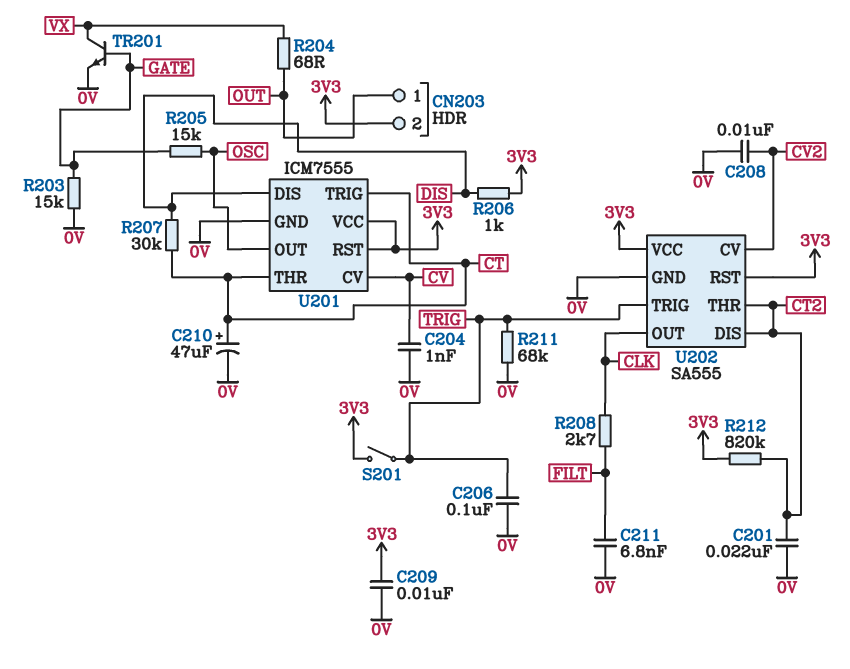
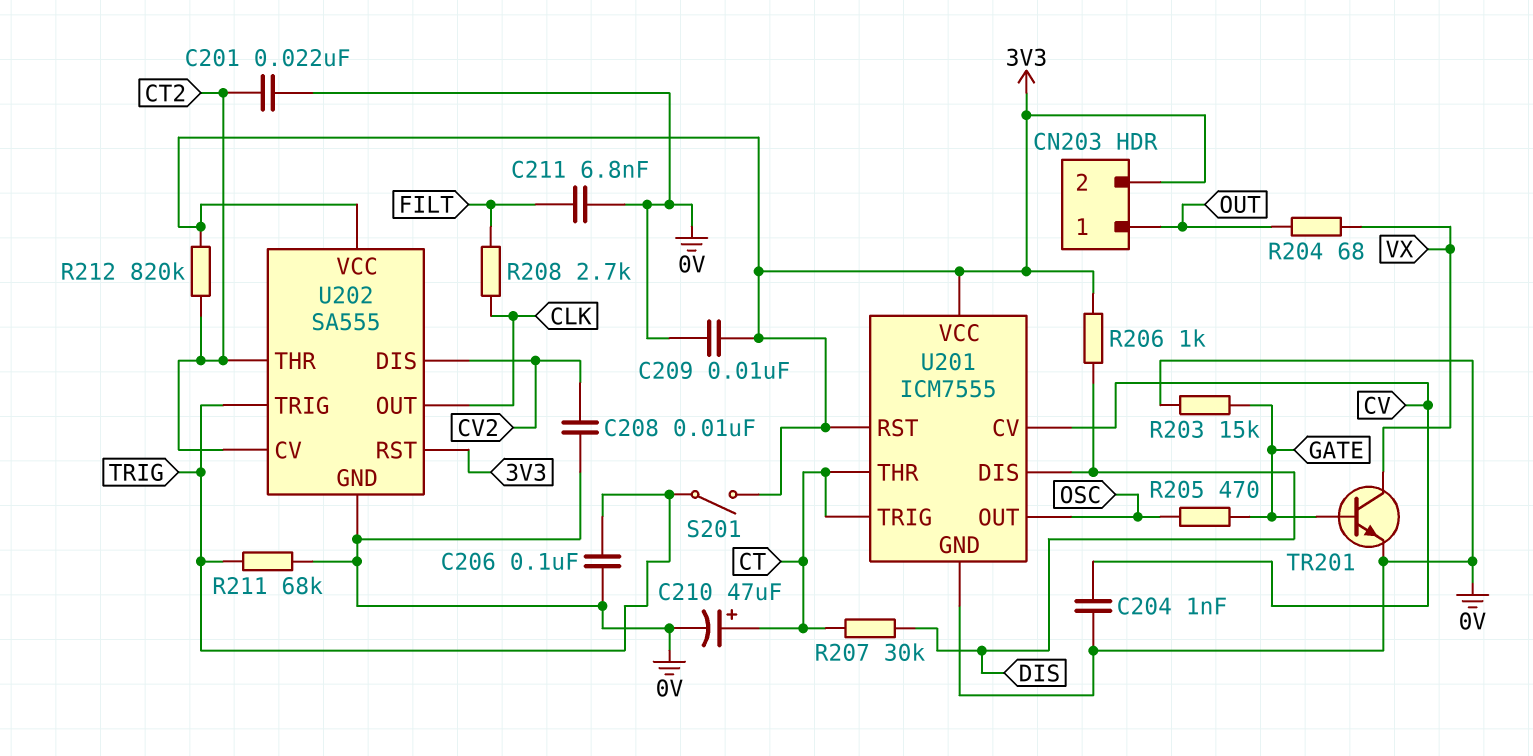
R205: 15k (GATE, OSC) -> 470 (GATE, OSC)
U202 pin CV: CV2 -> CT2
U202 pin DIS: CT2 -> CV2

